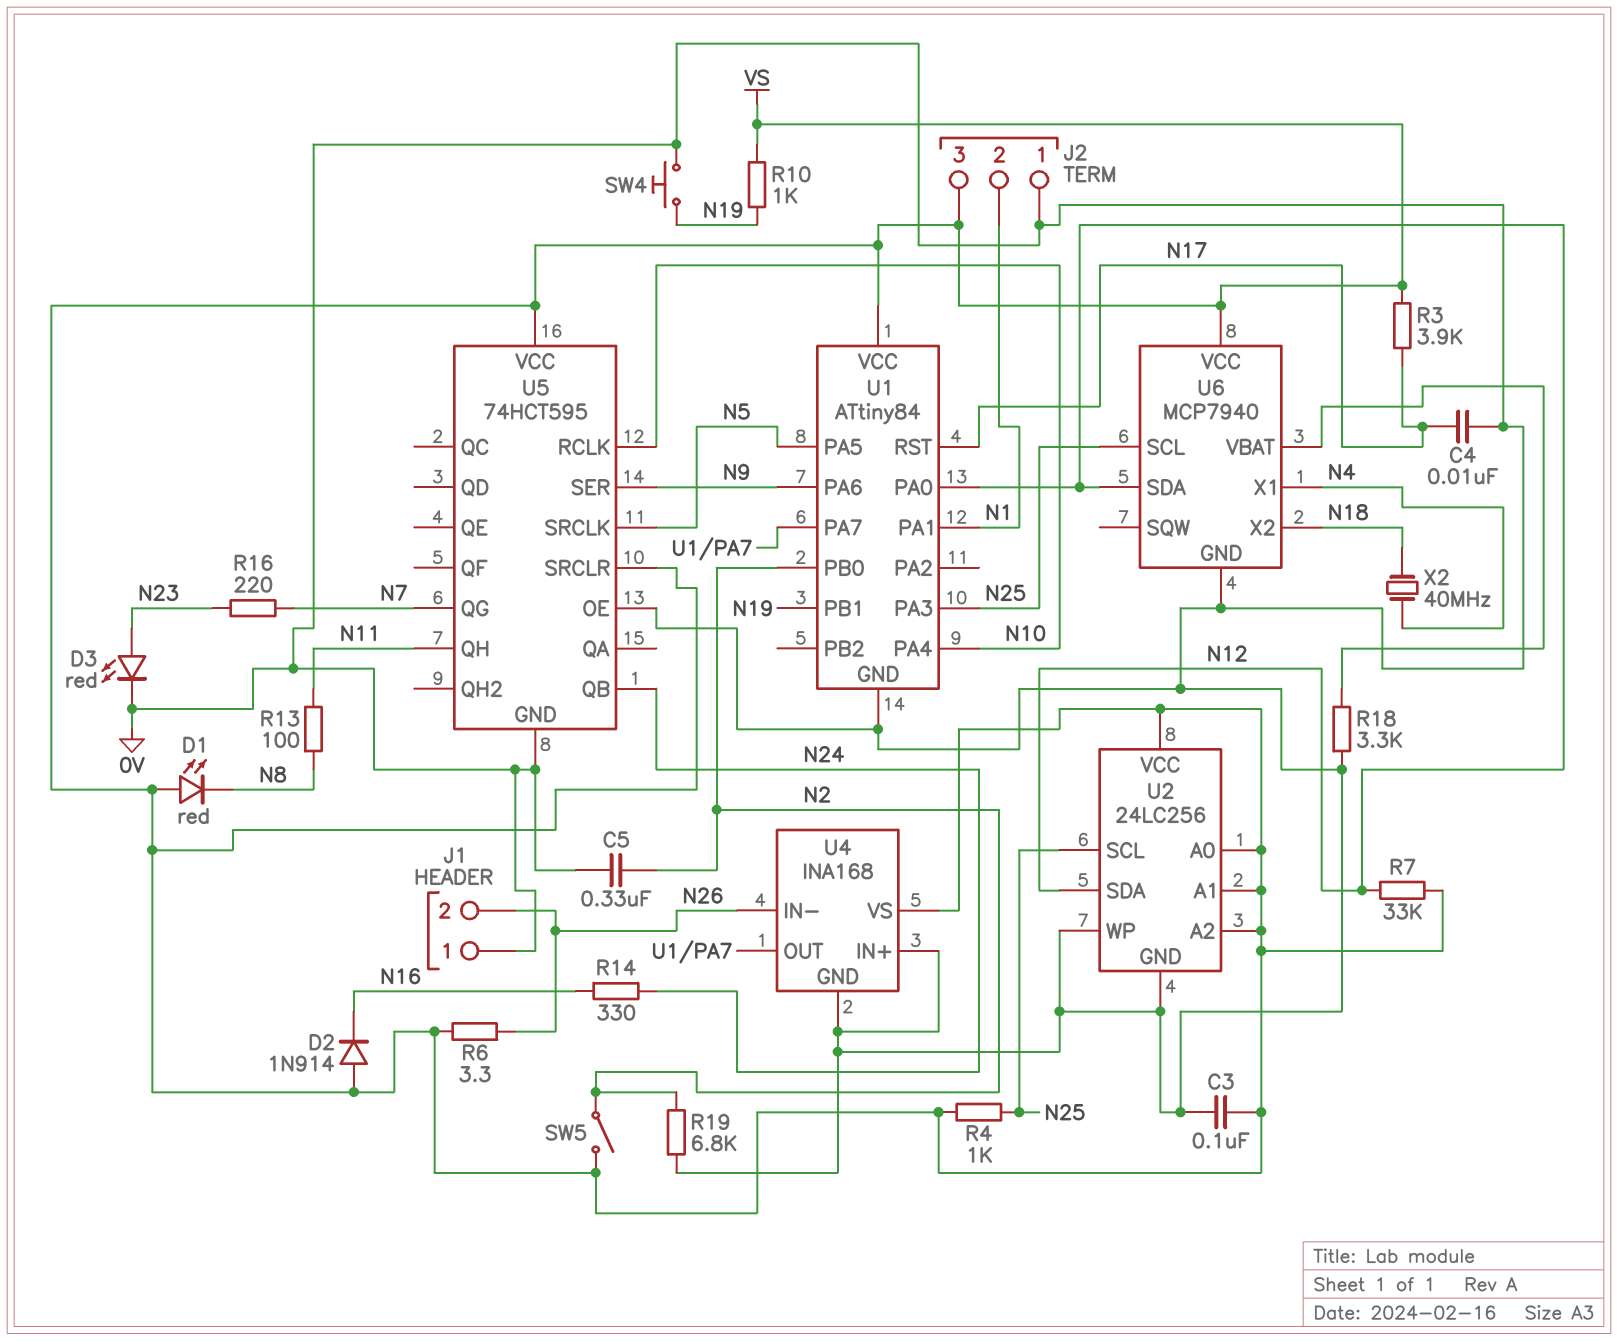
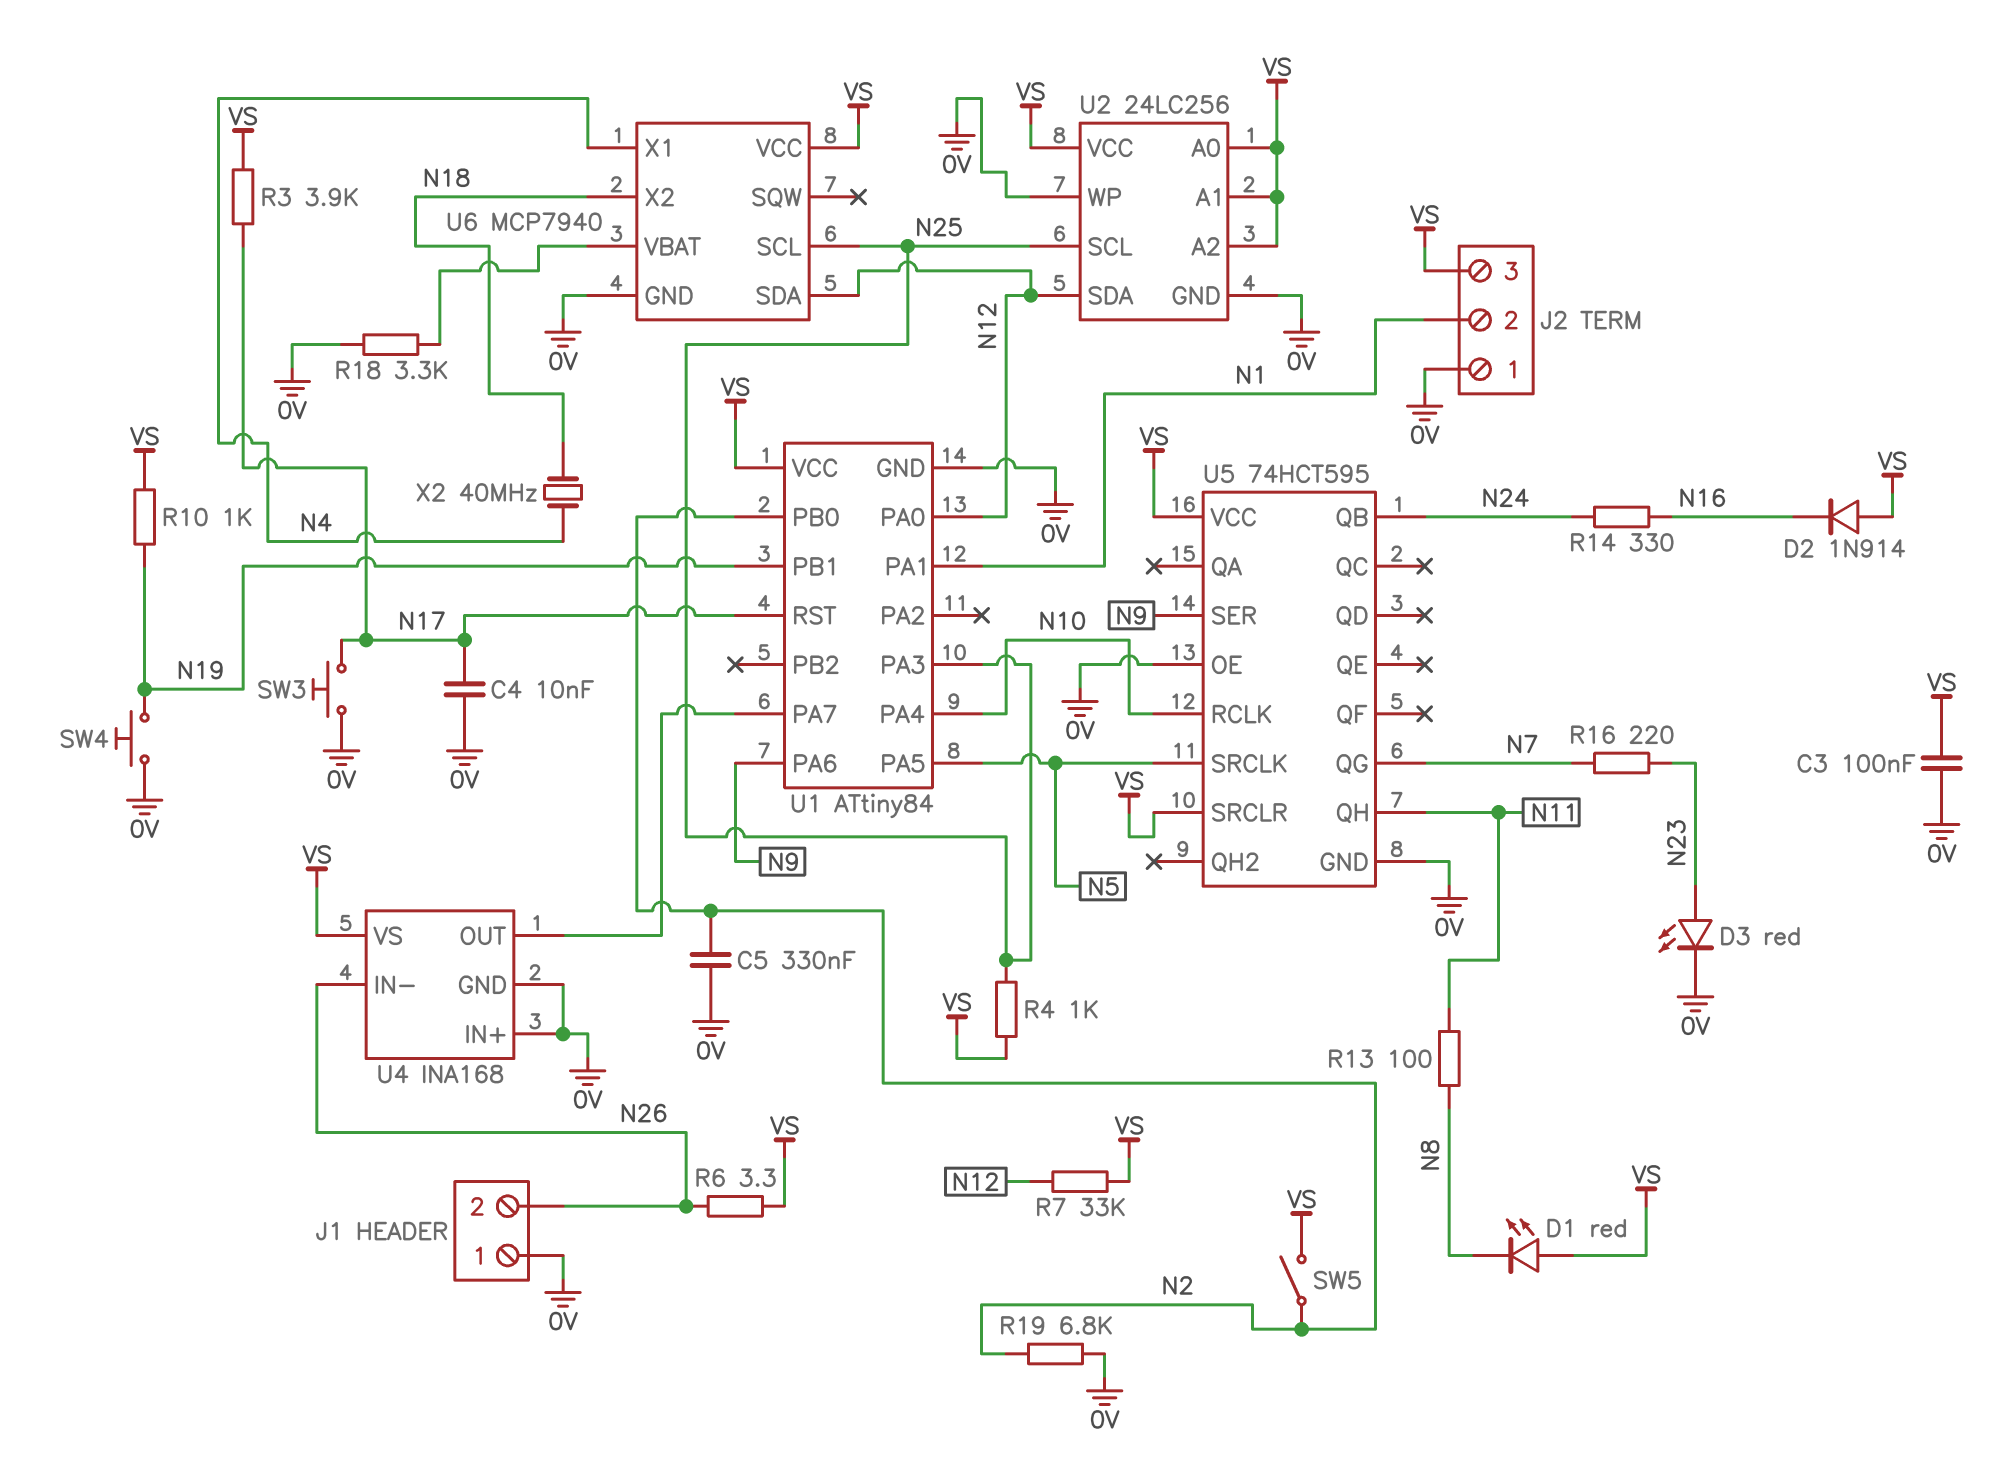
SW3: none -> button (0V, N17)

